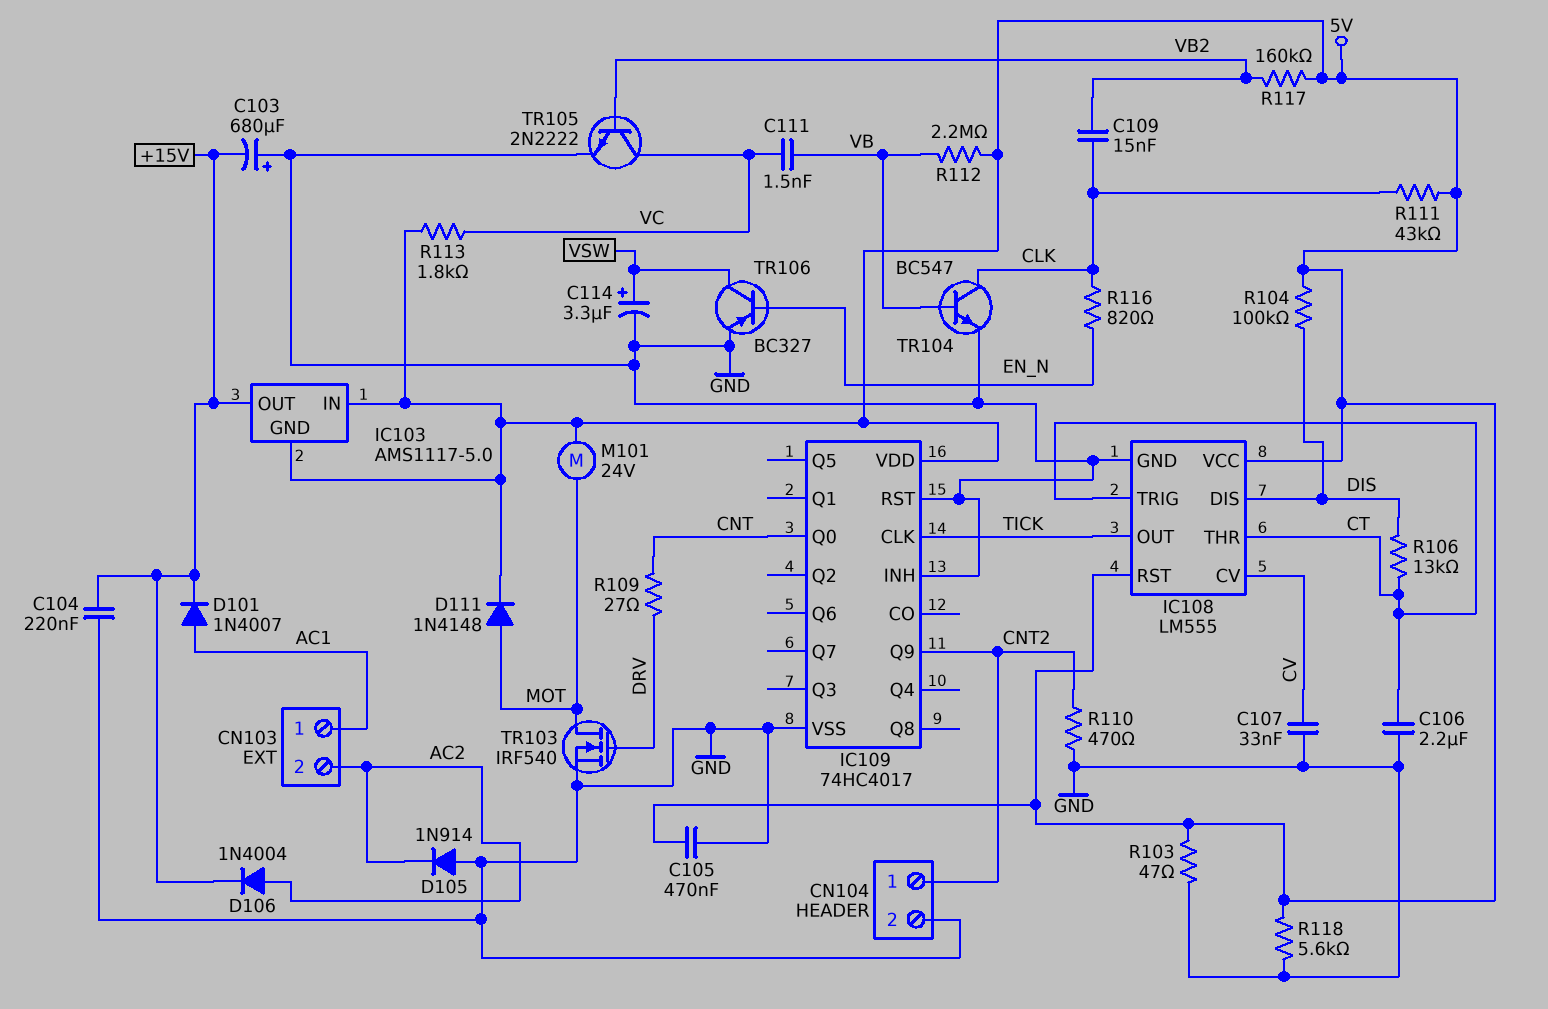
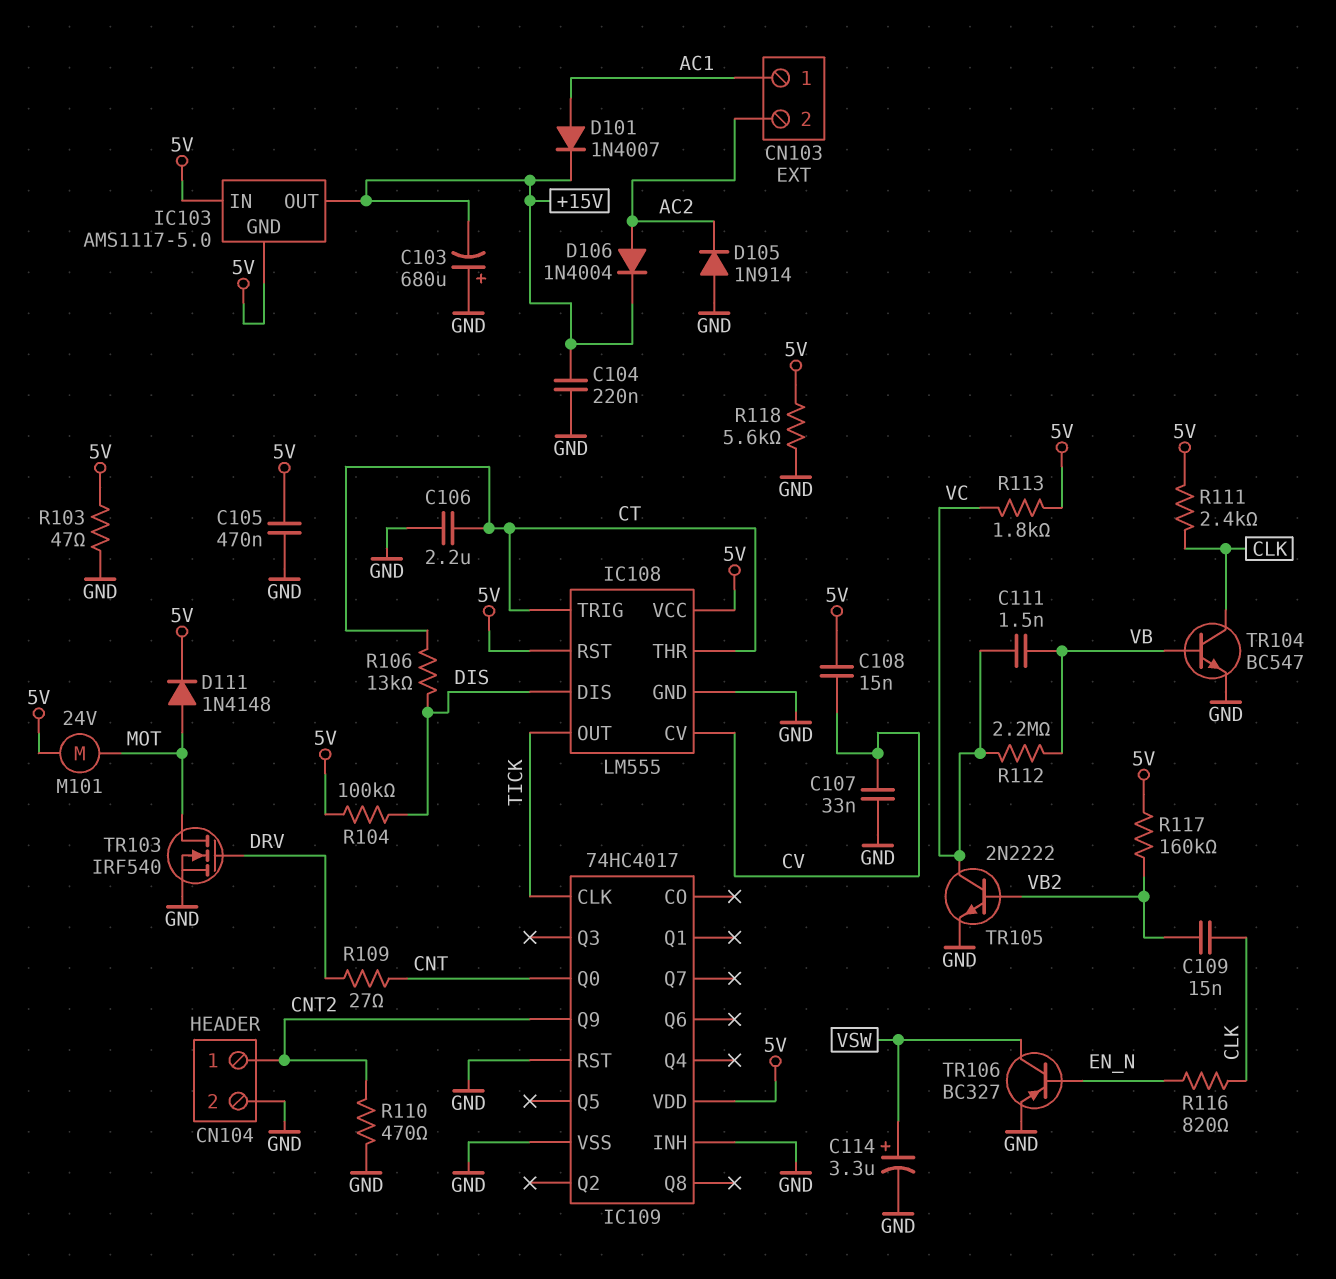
C108: none -> 15nF (5V, CV)
R111: 43k (5V, CLK) -> 2.4k (5V, CLK)
R112: 2.2M (5V, VB) -> 2.2M (VB, VC)

